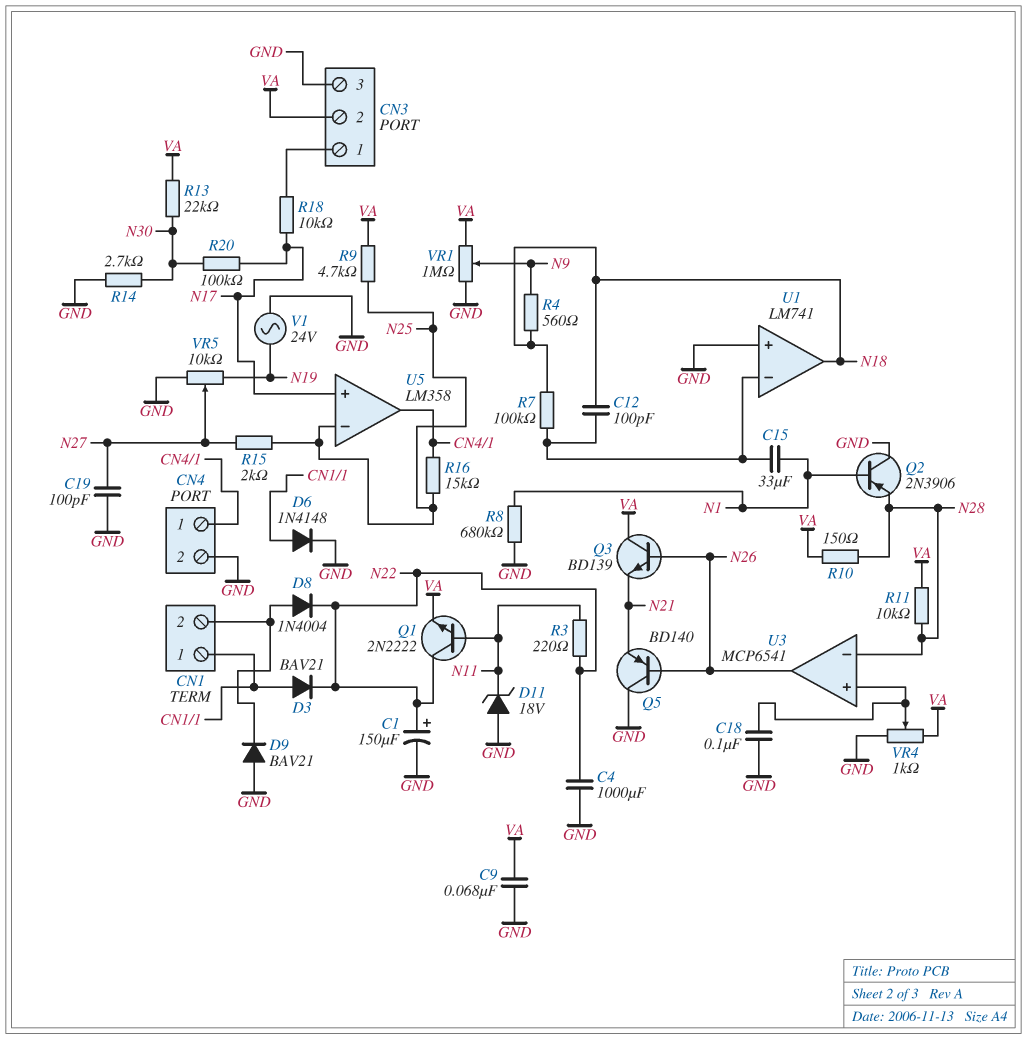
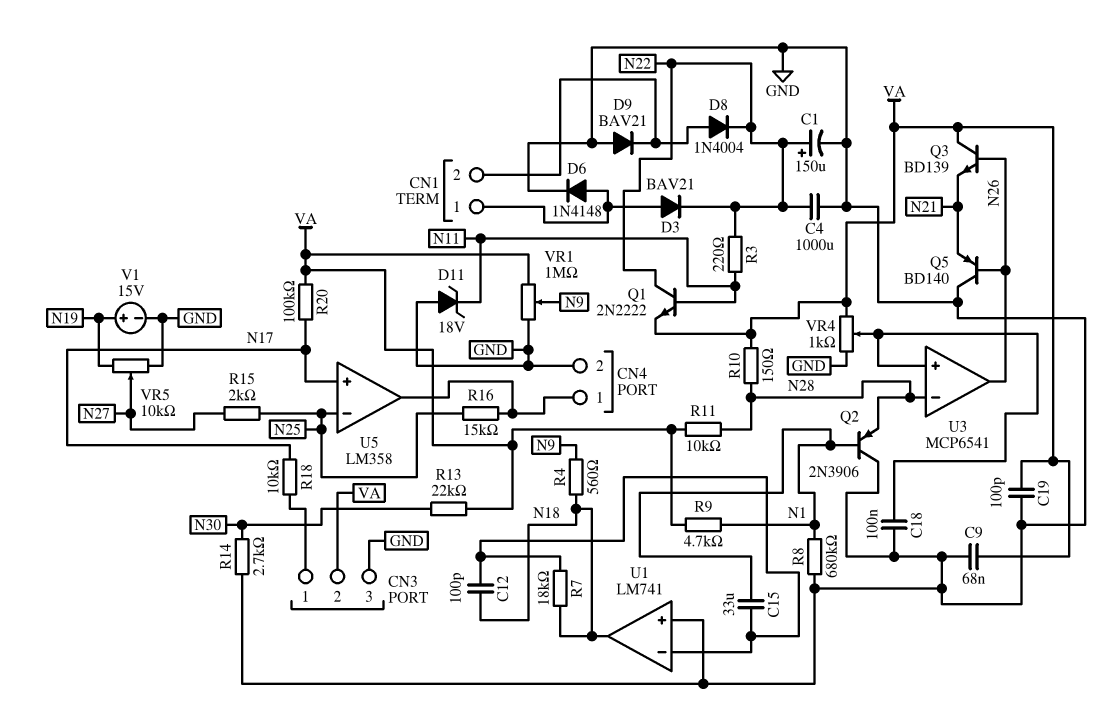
C19: 100pF (GND, N27) -> 100pF (GND, VA)
R7: 100k (N18, U1/in-) -> 18k (N18, U1/in-)
R9: 4.7k (N25, VA) -> 4.7k (N1, VA)
R20: 100k (N17, N30) -> 100k (N17, VA)
V1: AC 24V (GND, N19) -> 15V (plus N19, minus GND)

